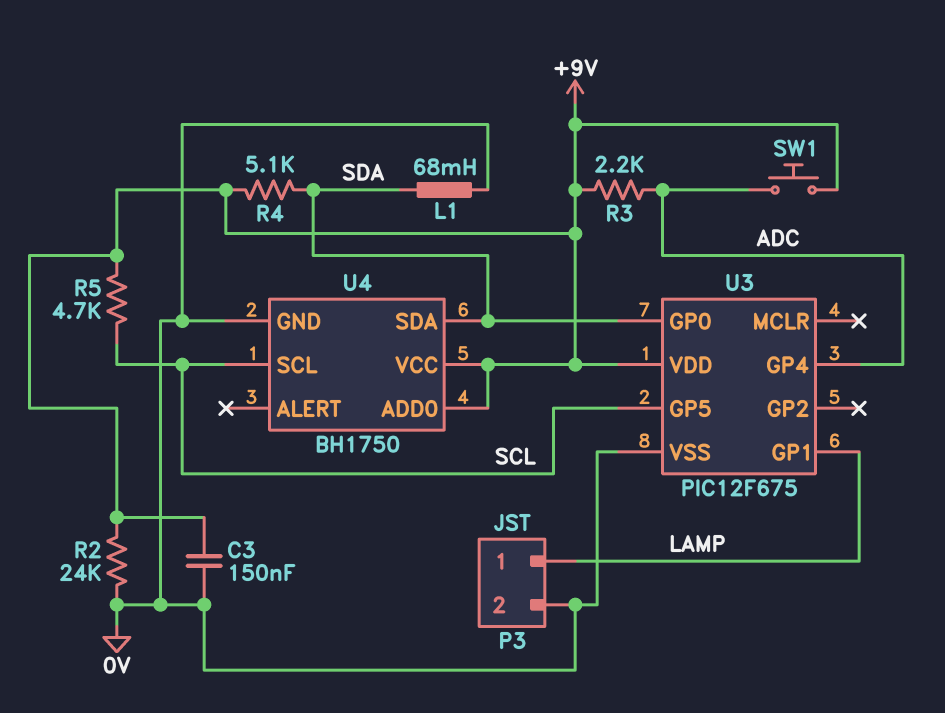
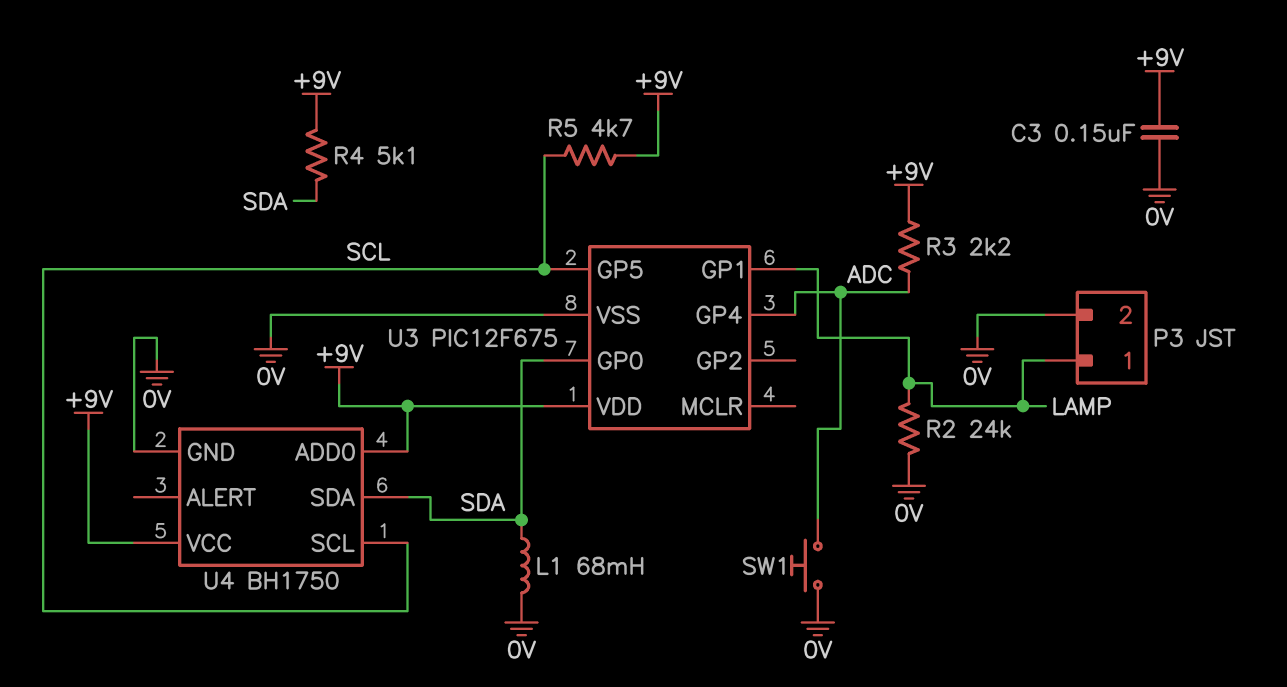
R2: 24k (+9V, 0V) -> 24k (0V, LAMP)
SW1: button (+9V, ADC) -> button (0V, ADC)

